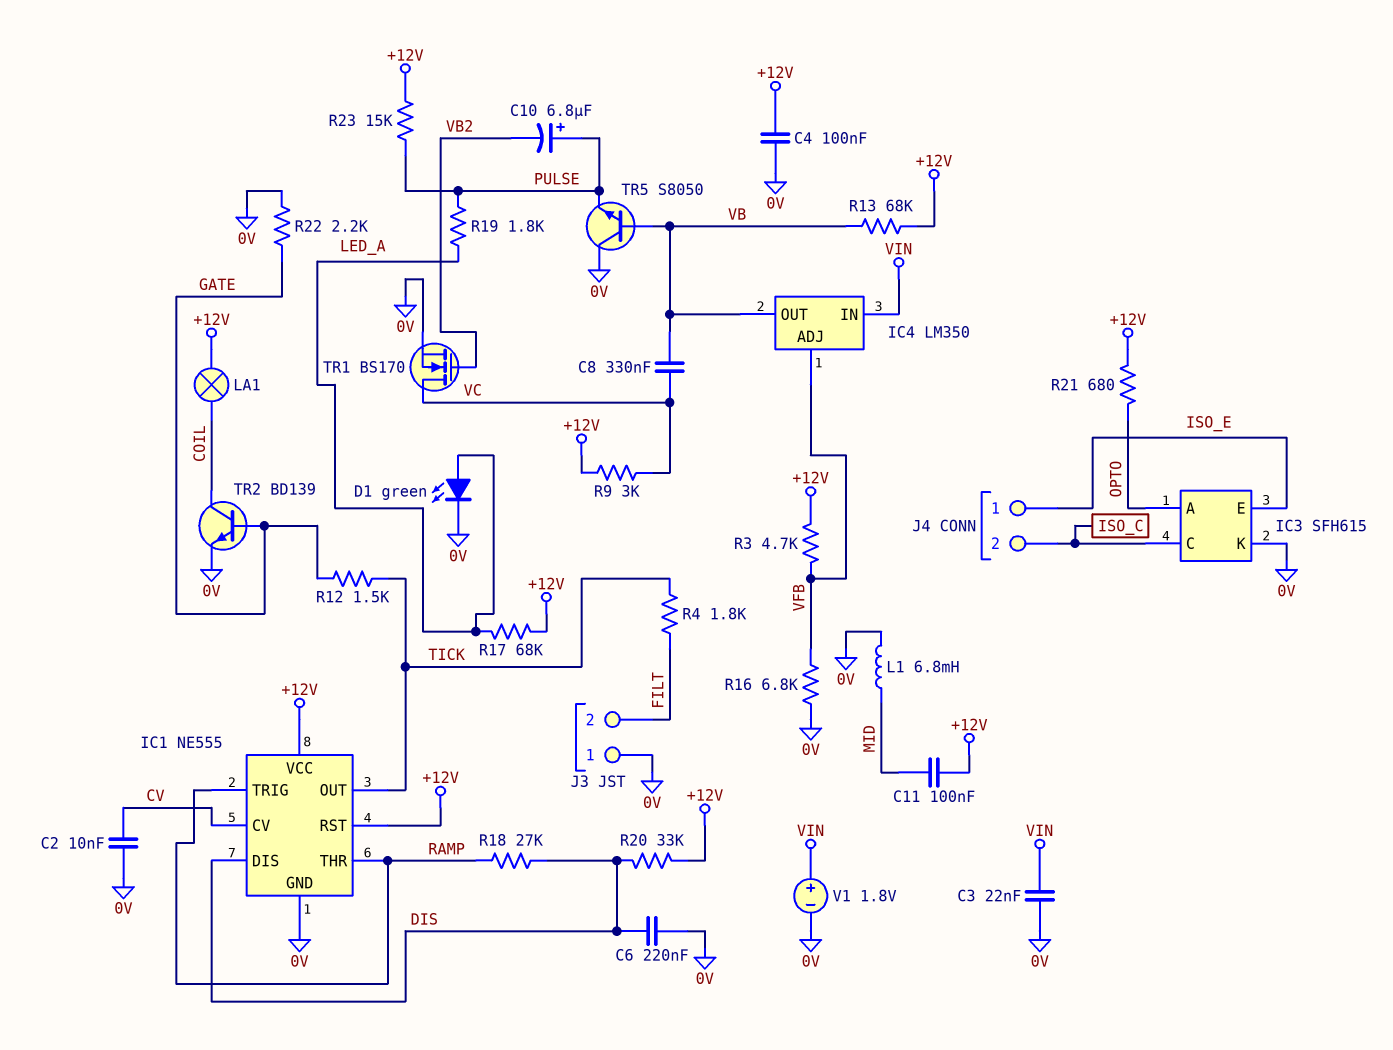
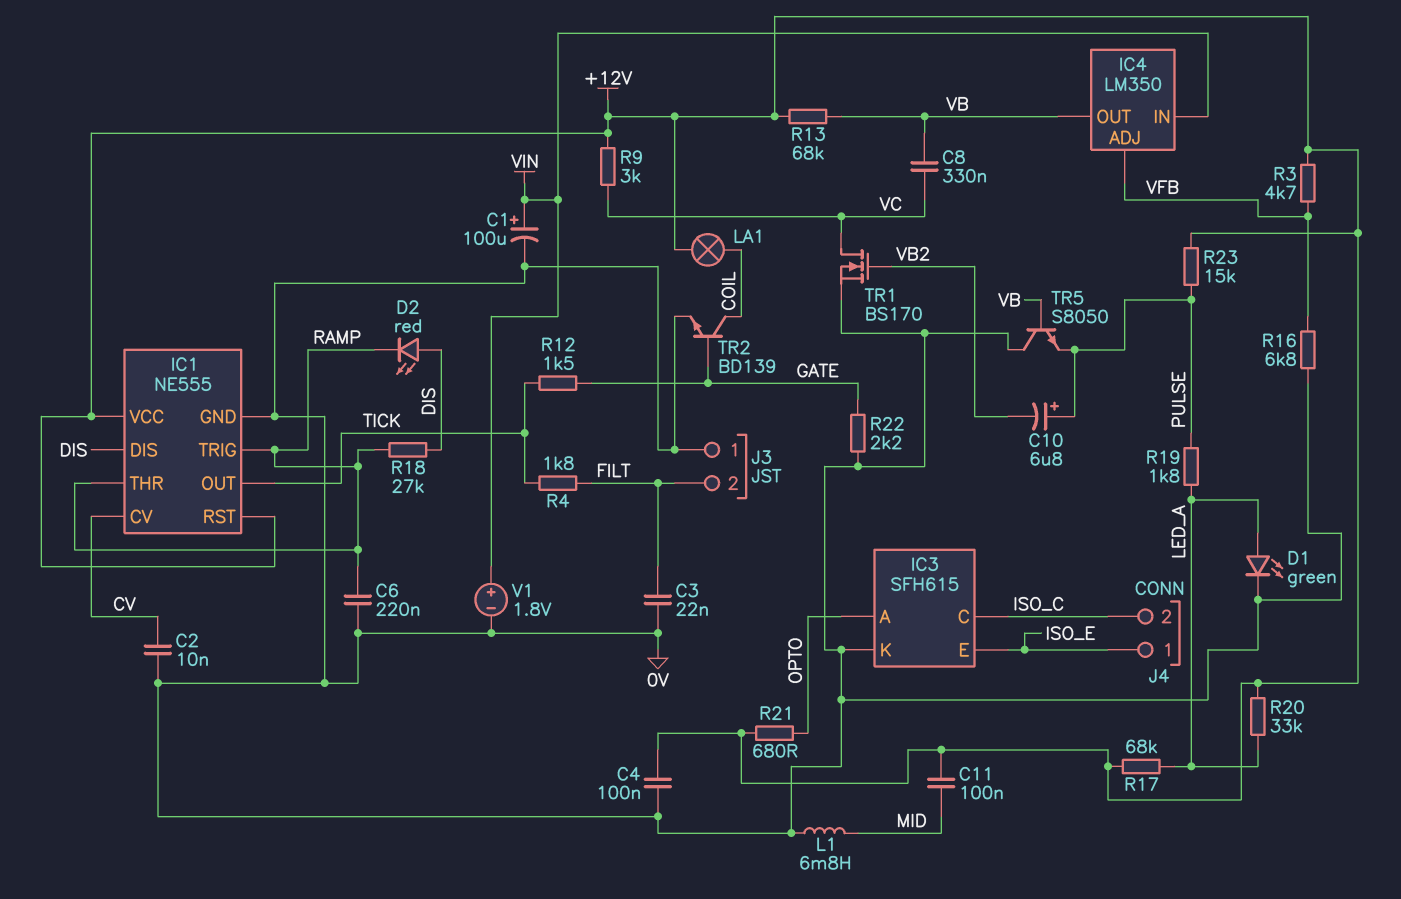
C1: none -> 100uF (plus VIN, minus 0V)
C3: 22nF (0V, VIN) -> 22nF (0V, FILT)
C6: 220nF (0V, DIS) -> 220nF (0V, RAMP)
D2: none -> LED red (A DIS, K RAMP)
R20: 33k (+12V, DIS) -> 33k (+12V, LED_A)

